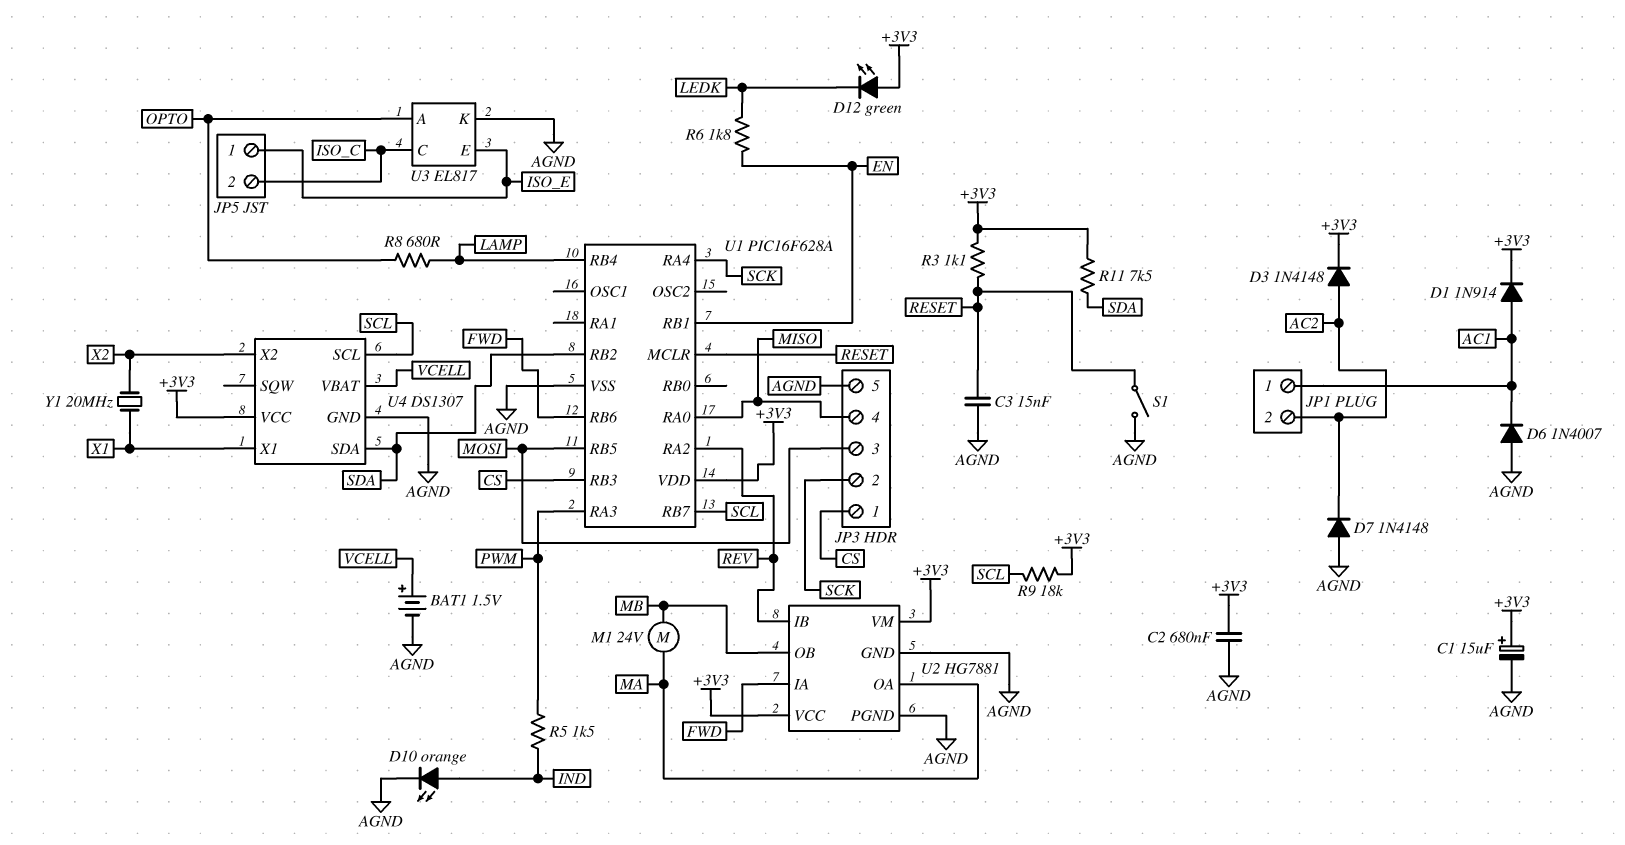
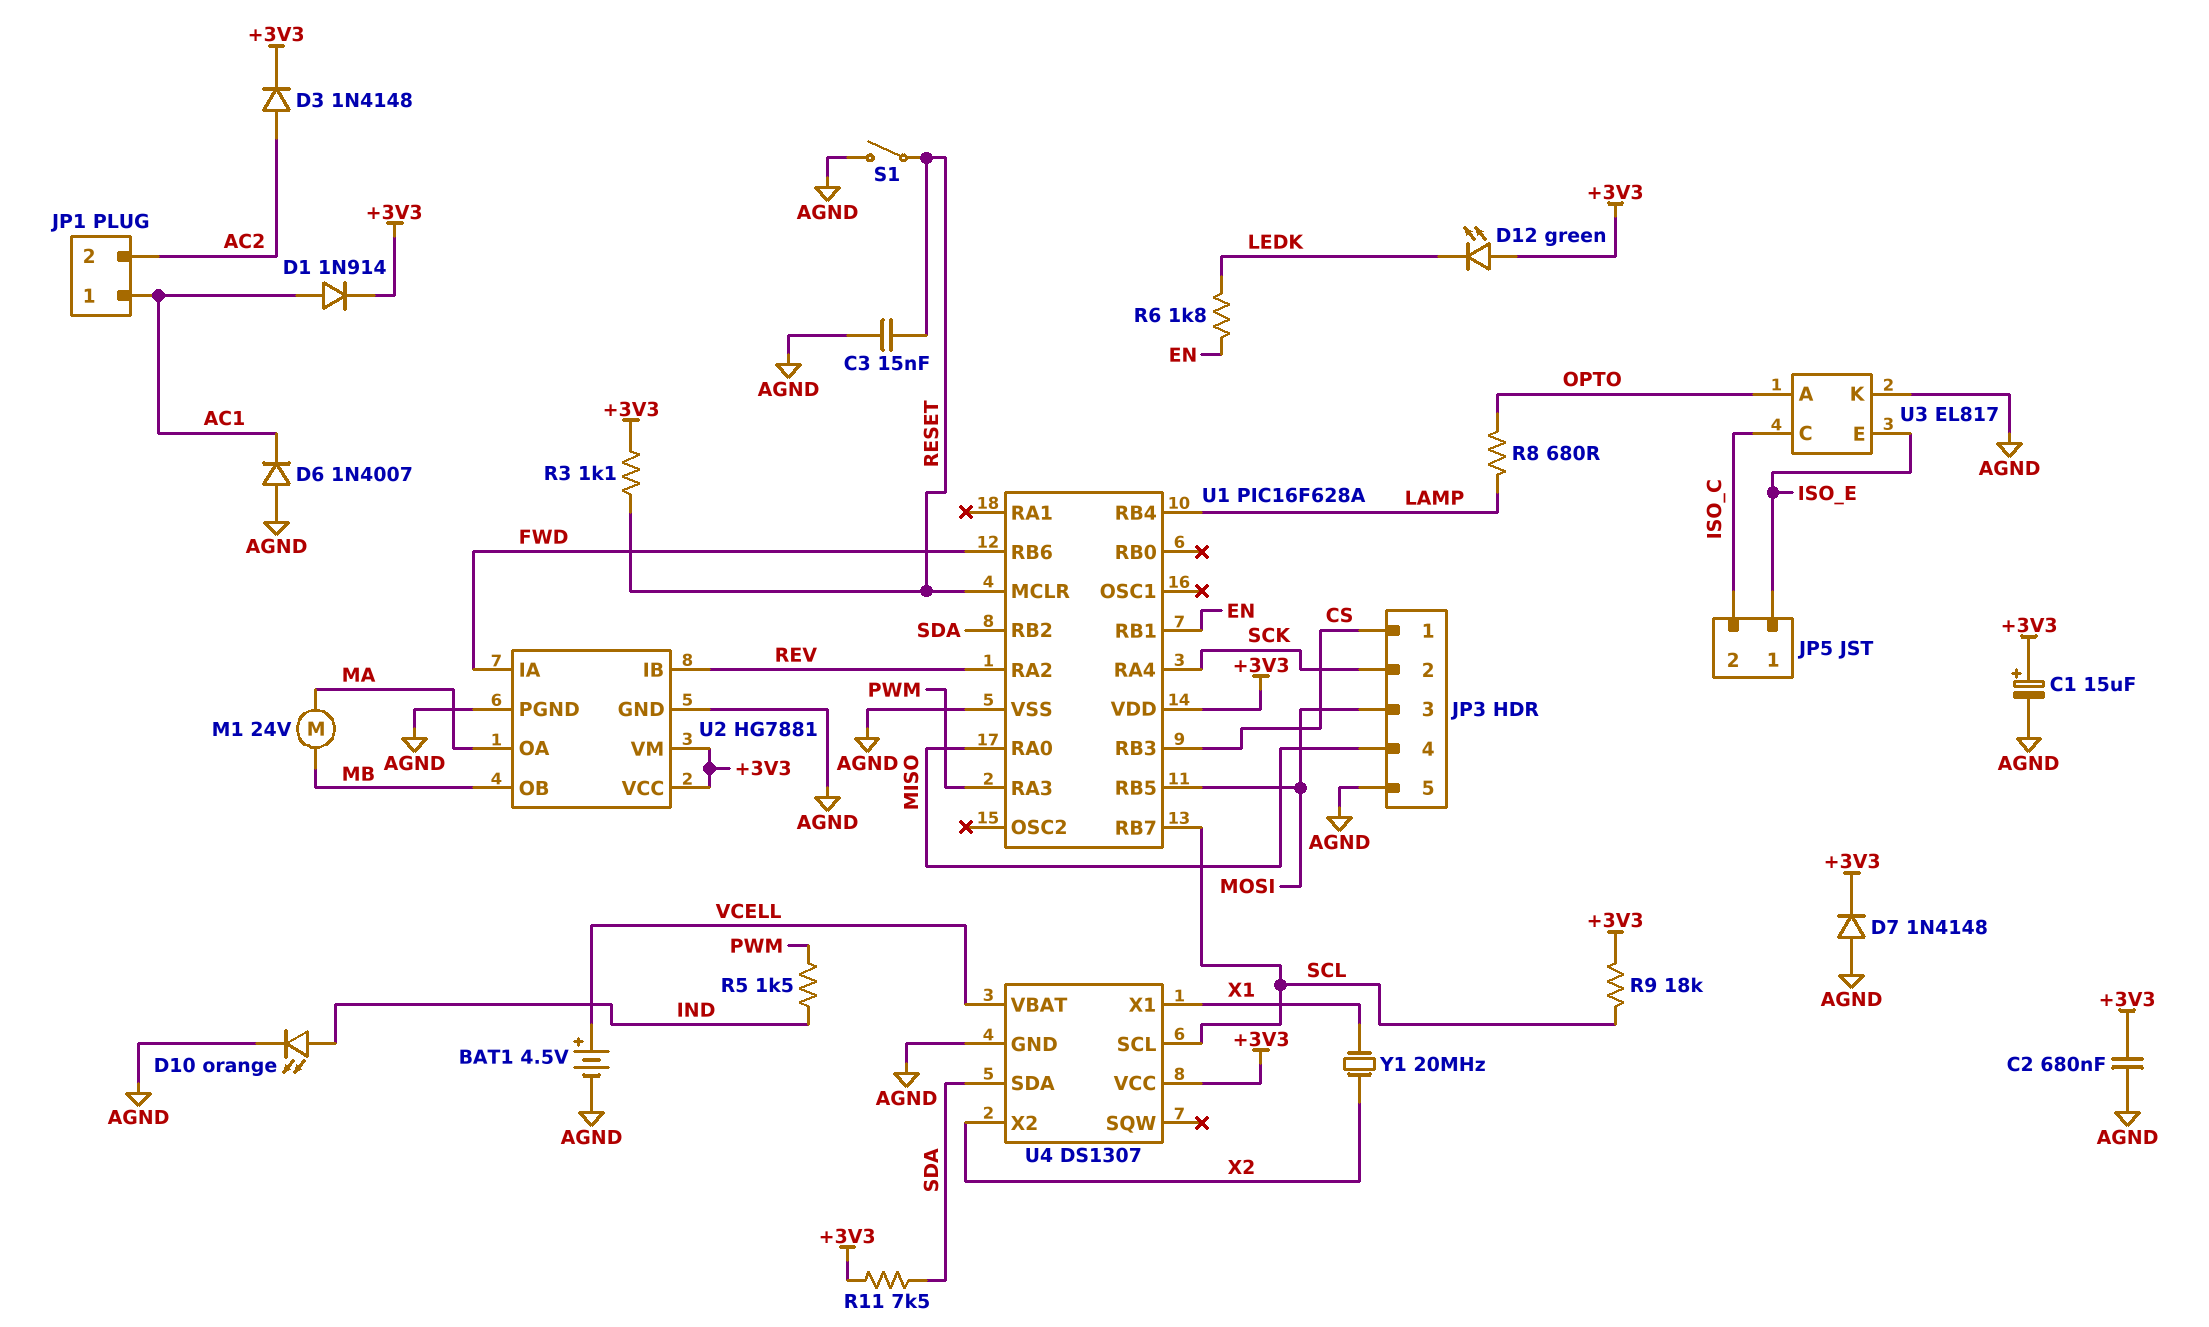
BAT1: 1.5V (plus VCELL, minus AGND) -> 4.5V (plus VCELL, minus AGND)
D7: diode 1N4148 (A AGND, K AC2) -> diode 1N4148 (A AGND, K +3V3)

